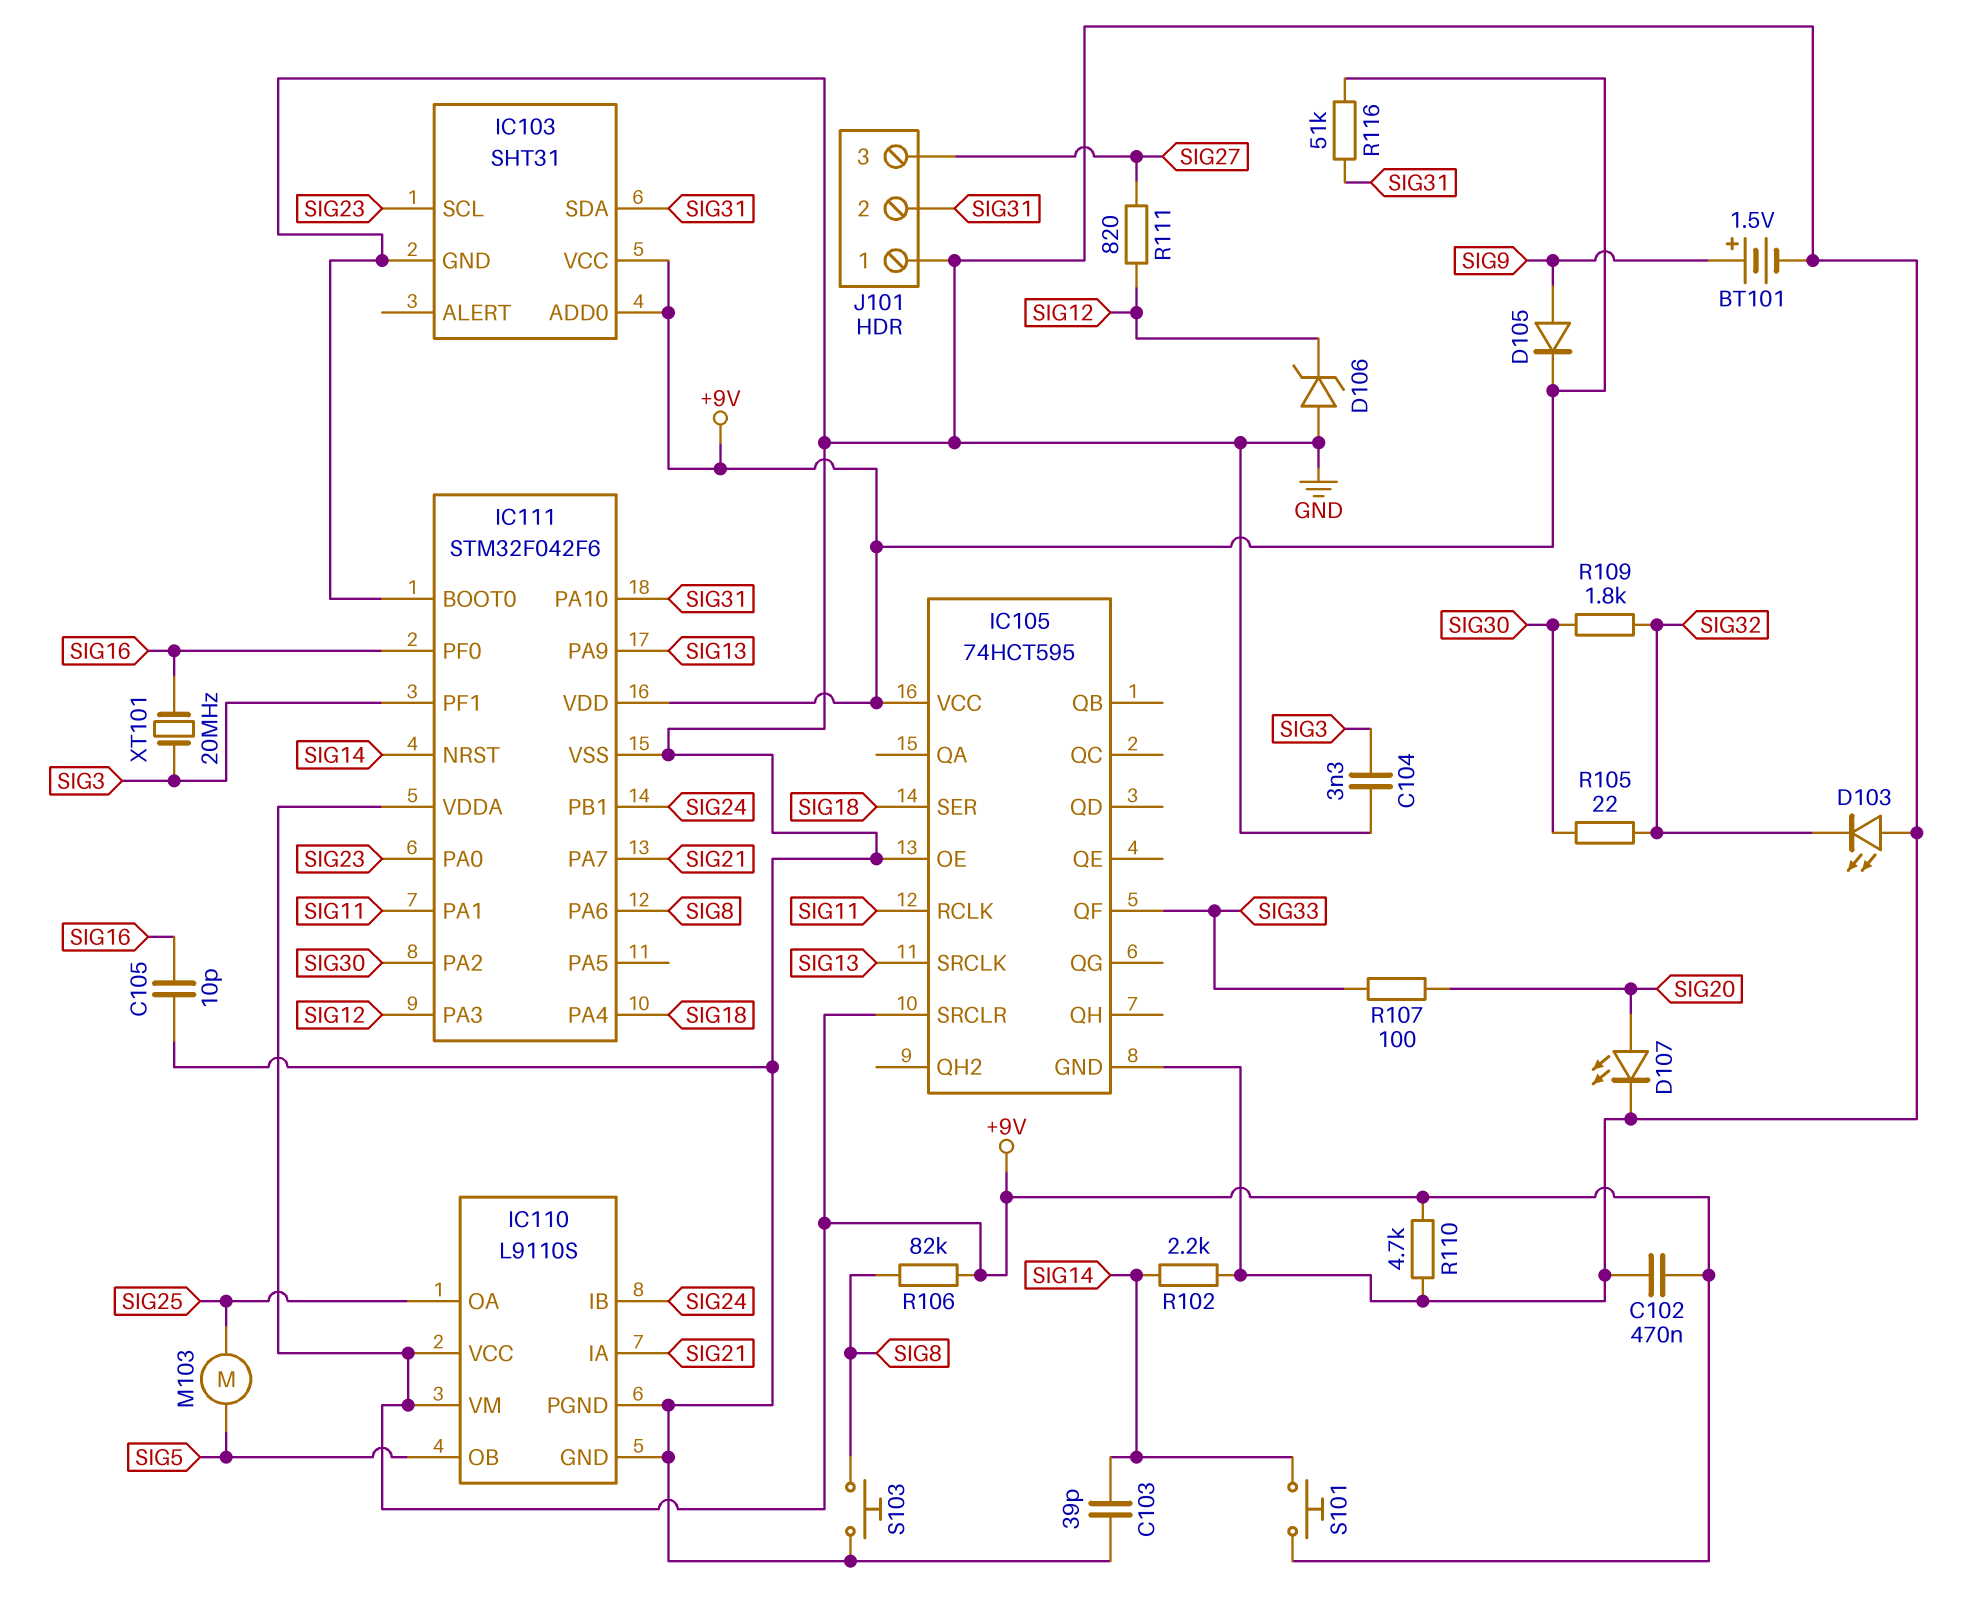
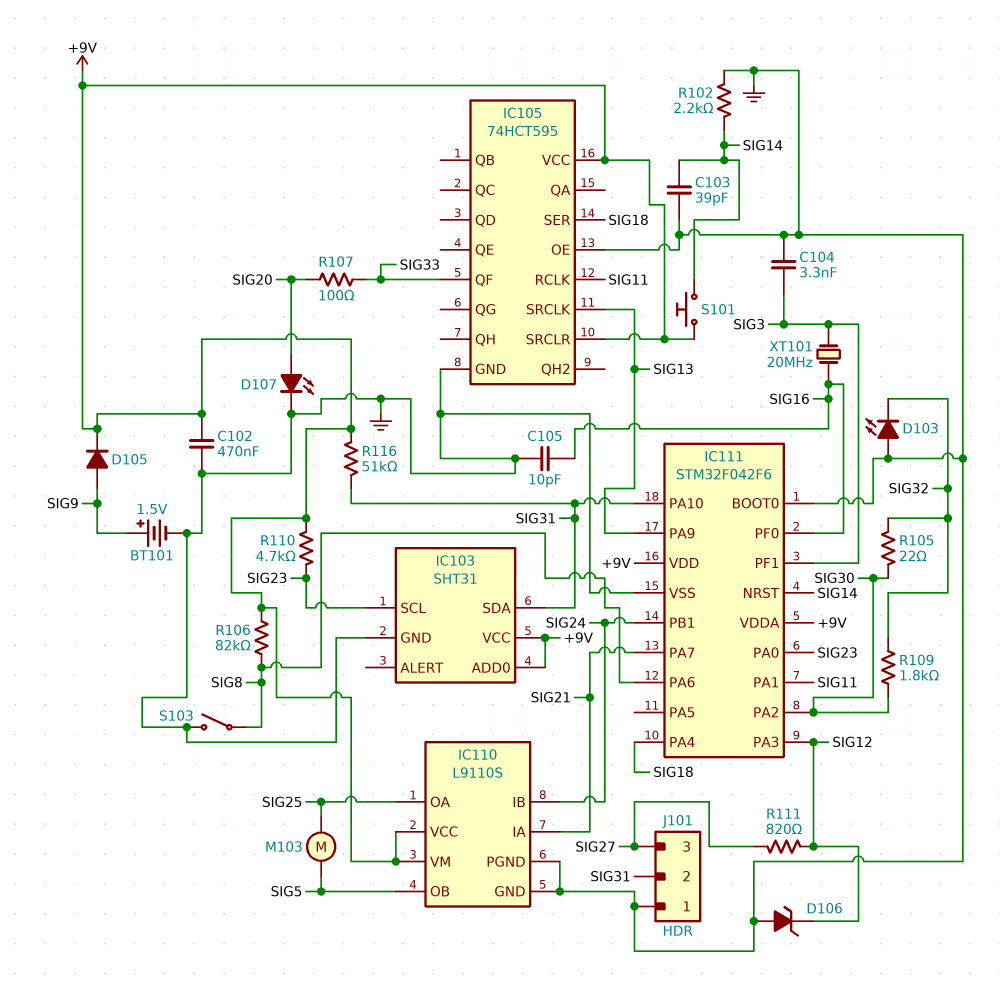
R110: 4.7k (+9V, GND) -> 4.7k (+9V, SIG23)
S103: button (GND, SIG8) -> switch (GND, SIG8)

